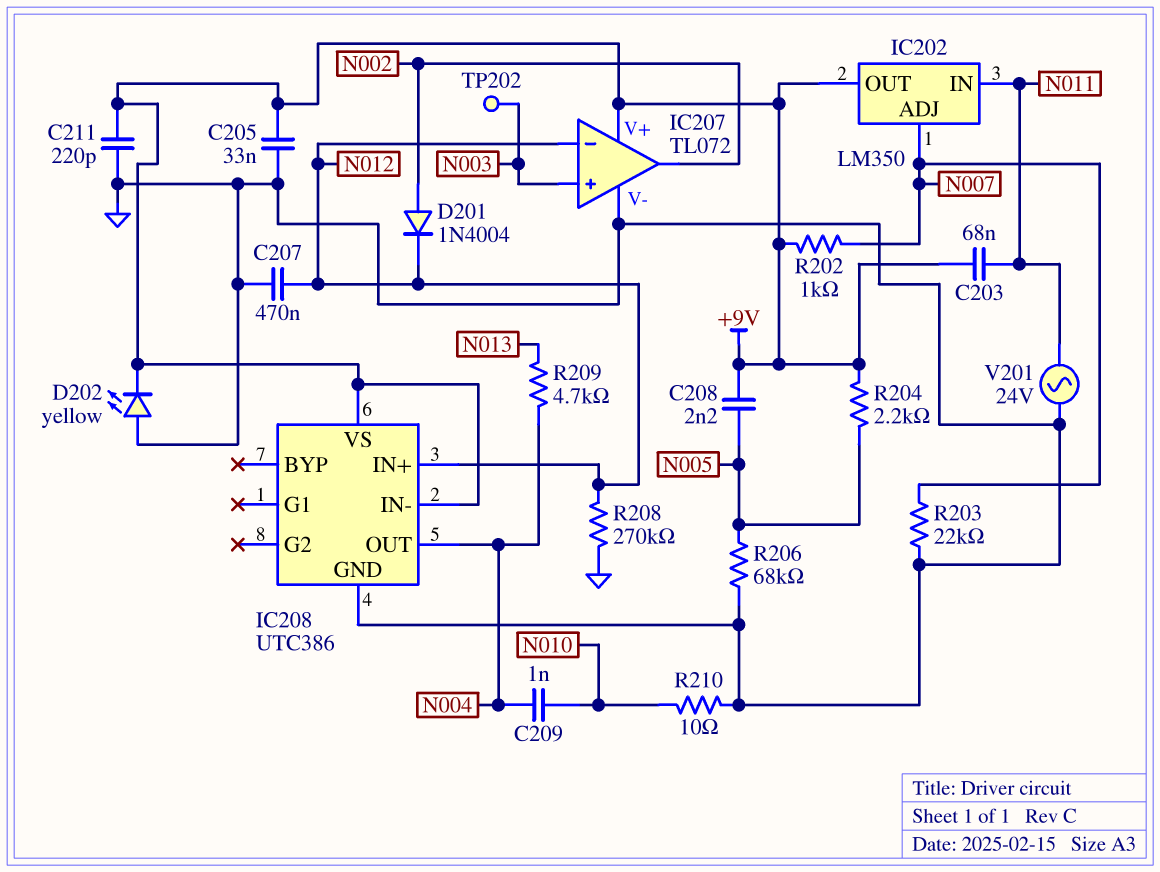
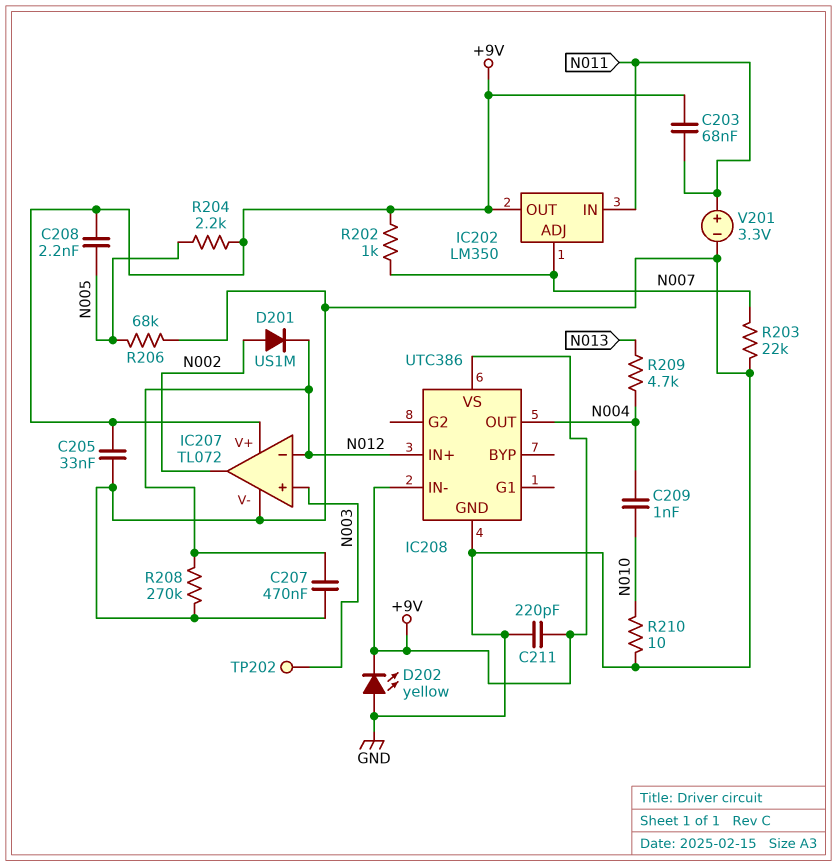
D201: diode 1N4004 (A N002, K N012) -> diode US1M (A N002, K N012)
V201: AC 24V (GND, N011) -> 3.3V (plus N011, minus GND)

